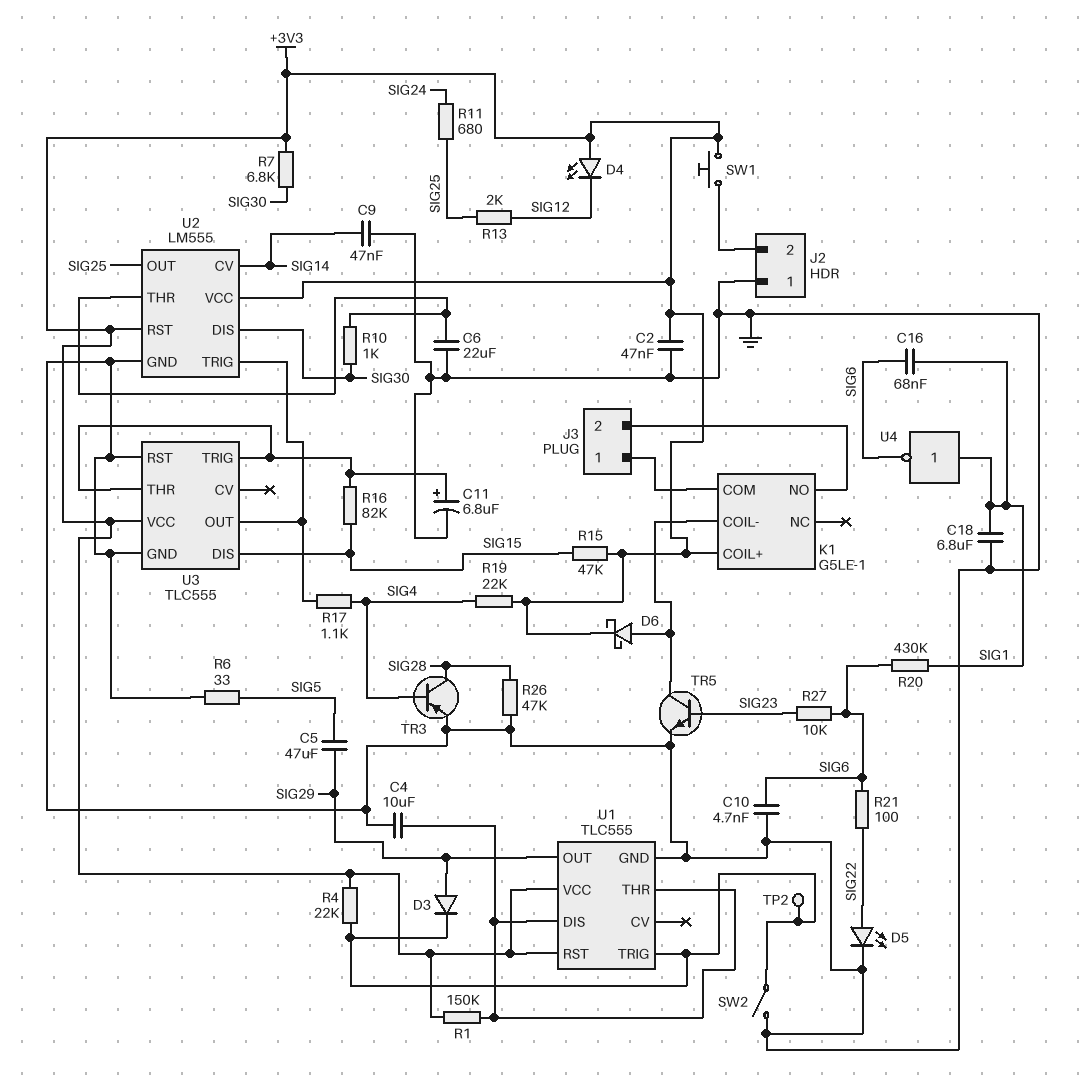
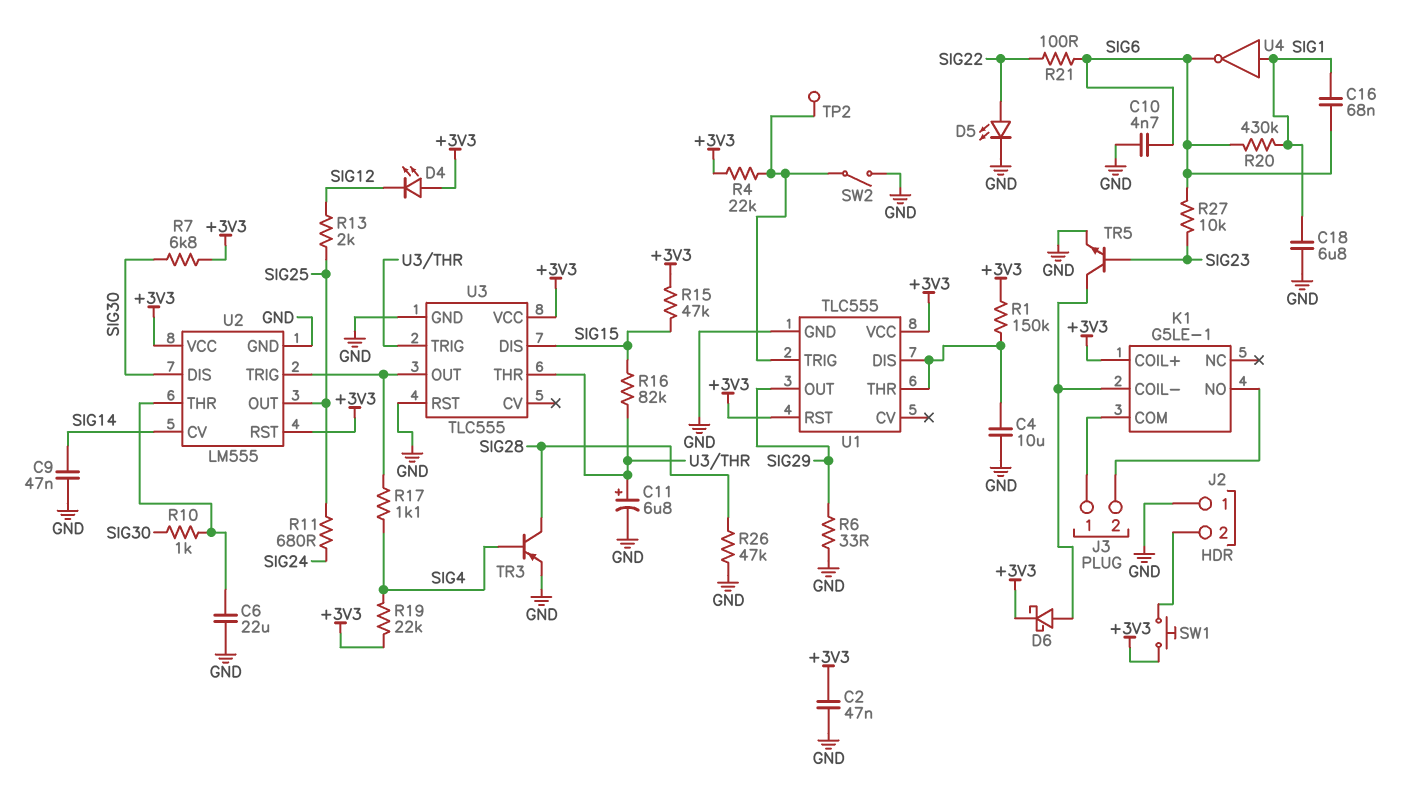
C5: 47uF (SIG5, SIG29) -> none
D3: diode (A SIG29, K U1/TRIG) -> none
R6: 33 (GND, SIG5) -> 33 (GND, SIG29)

